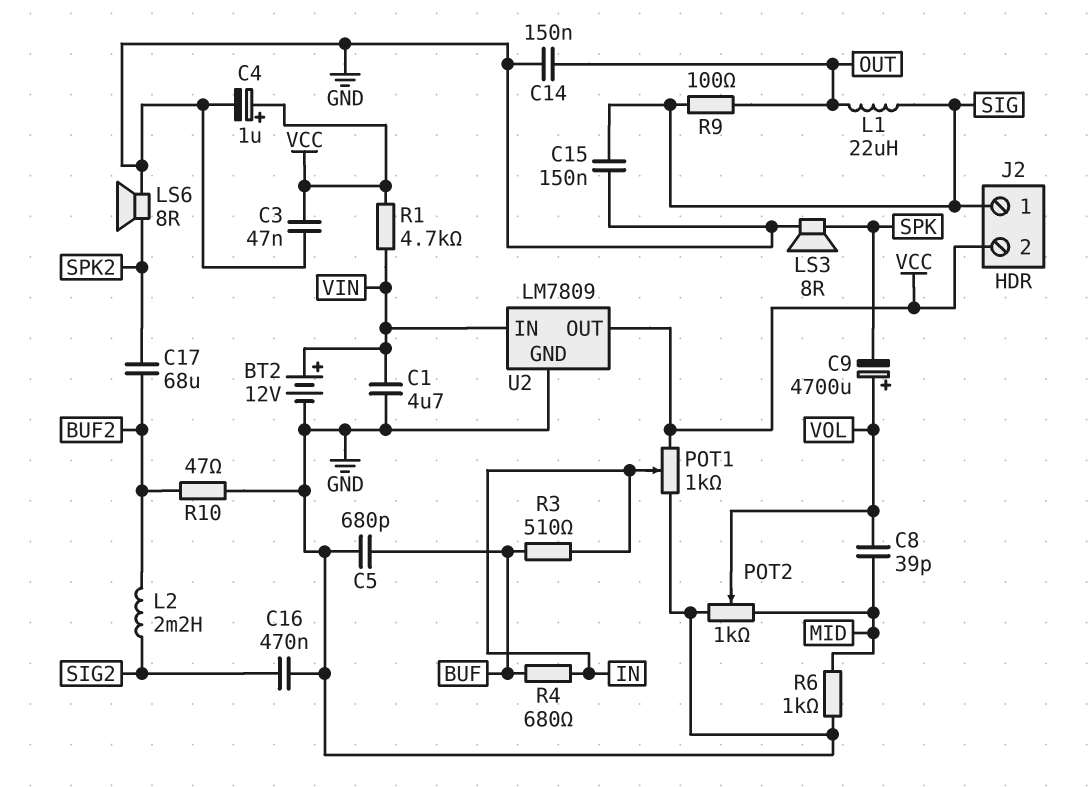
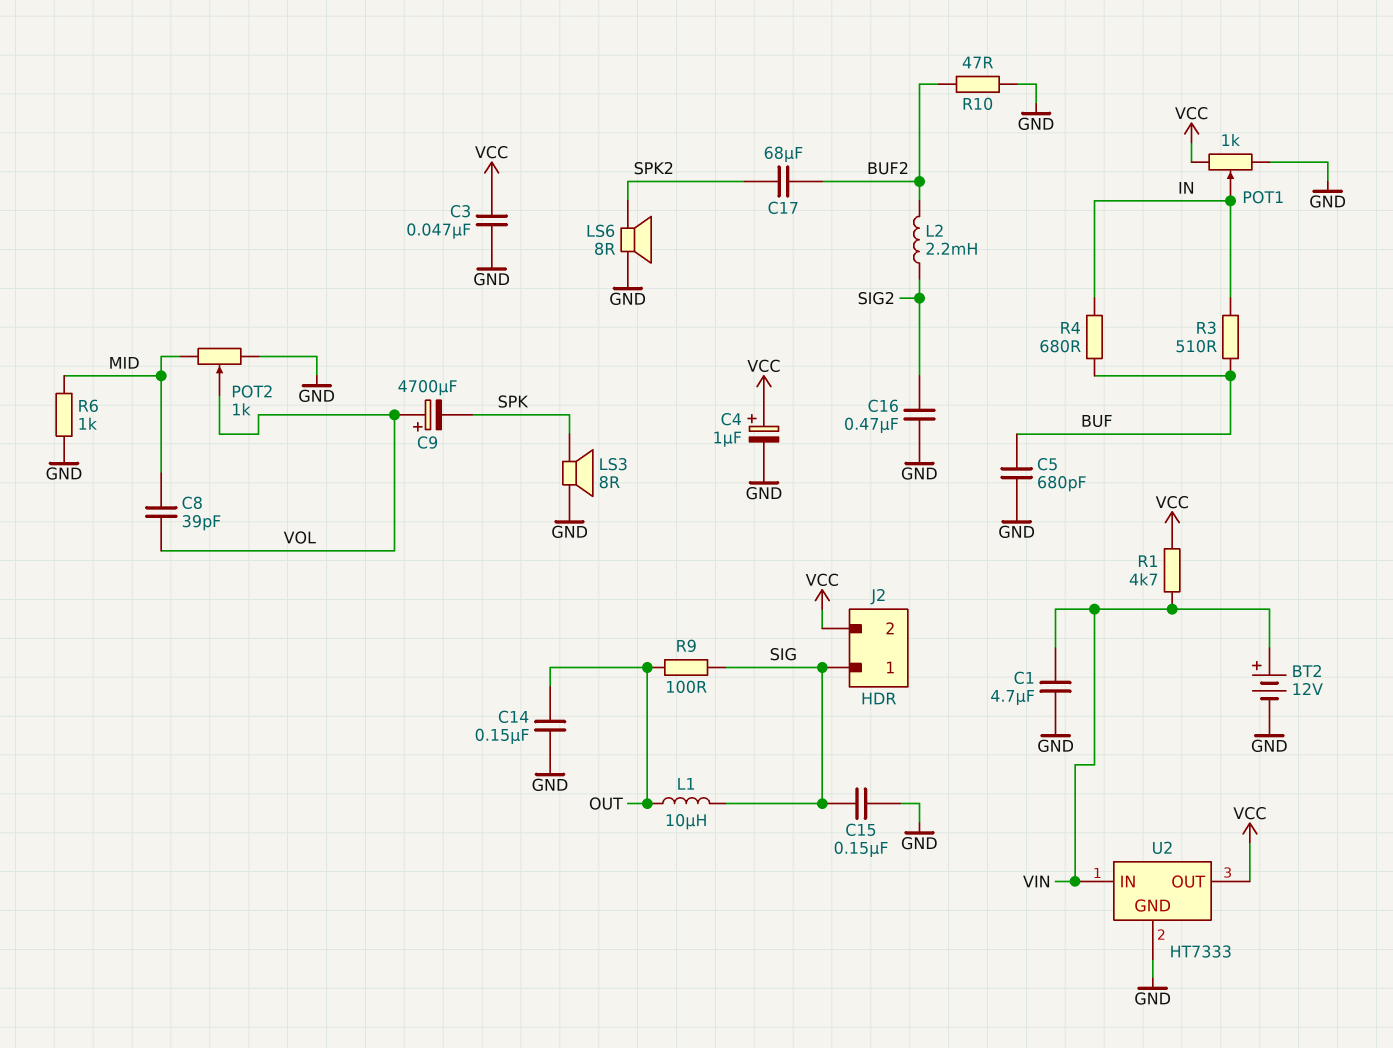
L1: 22uH (OUT, SIG) -> 10uH (OUT, SIG)
U2: LM7809 -> HT7333

